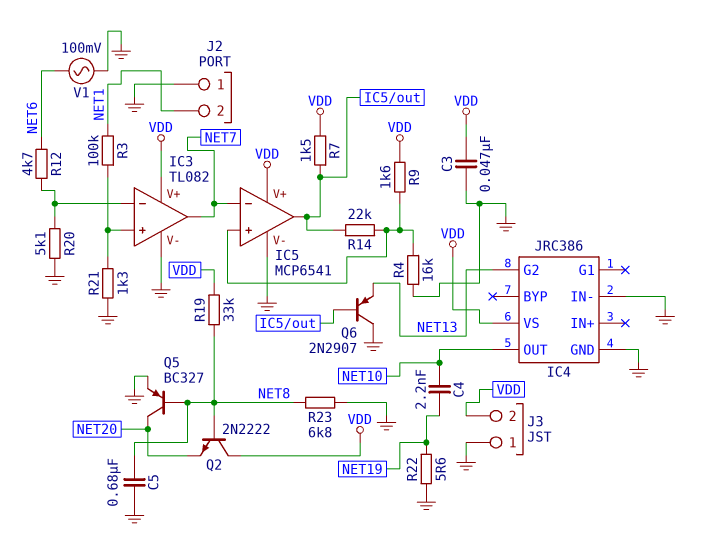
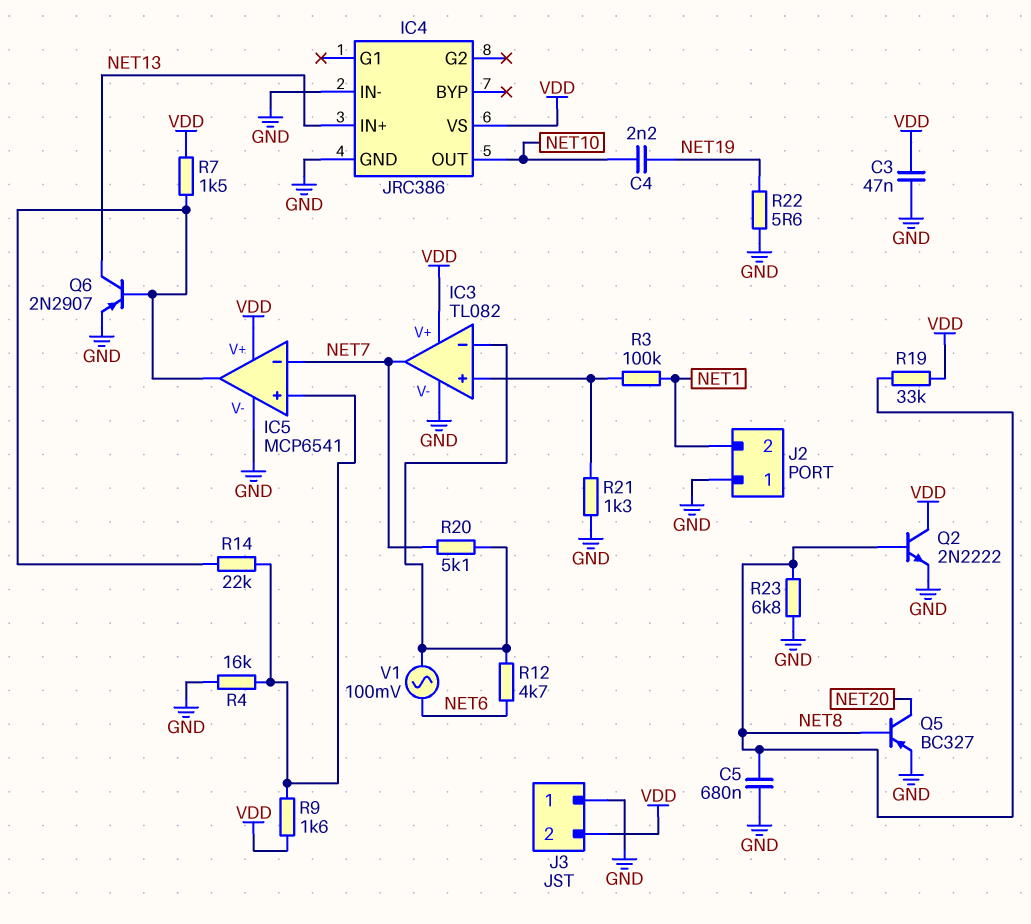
IC4 pin G2: NET13 -> none
IC4 pin IN+: none -> NET13
Q2: NPN 2N2222 (B NET8, C VDD, E NET20) -> NPN 2N2222 (B NET8, C VDD, E GND)
Q6: PNP 2N2907 (B IC5/out, C GND, E NET13) -> PNP 2N2907 (B IC5/out, C NET13, E GND)
R20: 5.1k (GND, IC3/in-) -> 5.1k (IC3/in-, NET7)
V1: AC 100mV (GND, NET6) -> AC 100mV (IC3/in-, NET6)

